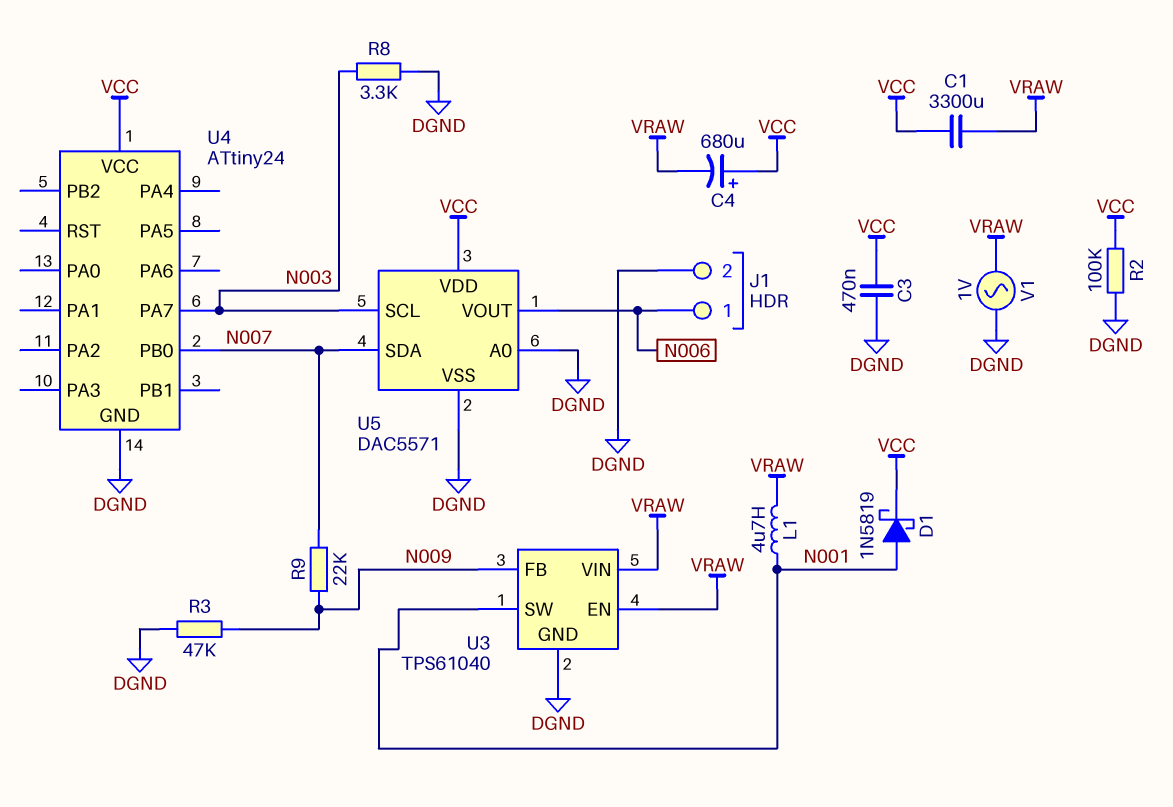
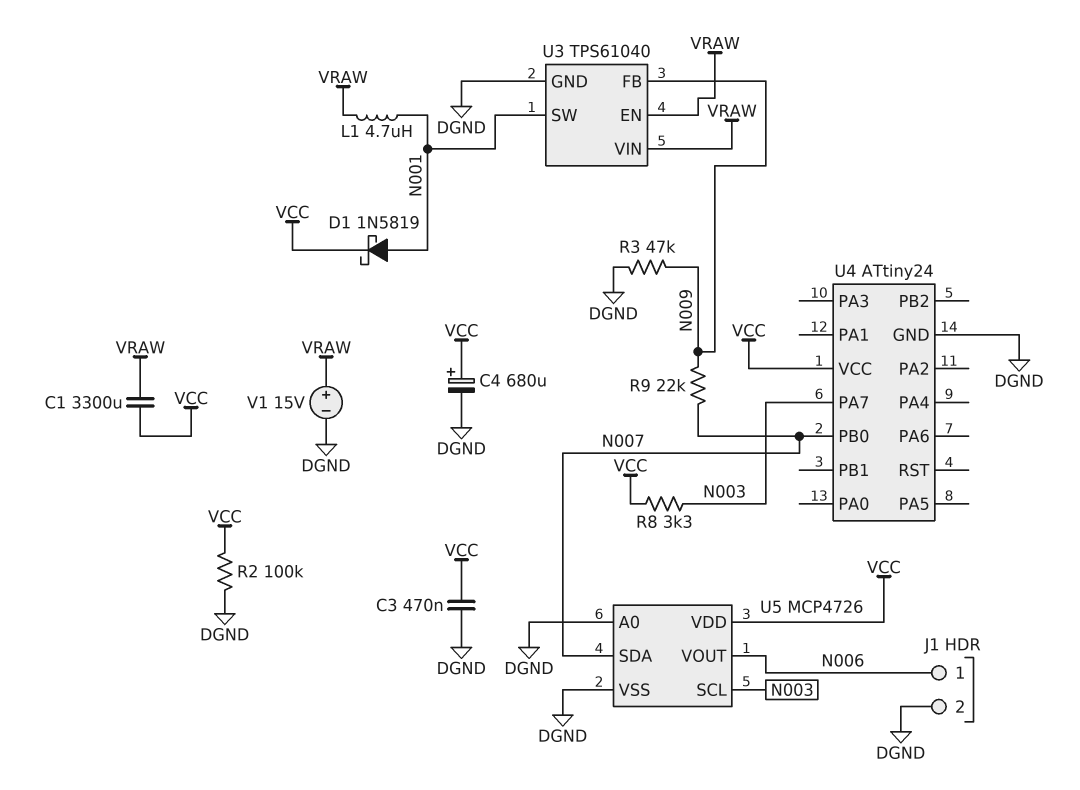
C4: 680uF (plus VCC, minus VRAW) -> 680uF (plus VCC, minus DGND)
R8: 3.3k (DGND, N003) -> 3.3k (N003, VCC)
U5: DAC5571 -> MCP4726
V1: AC 1V (DGND, VRAW) -> 15V (plus VRAW, minus DGND)

